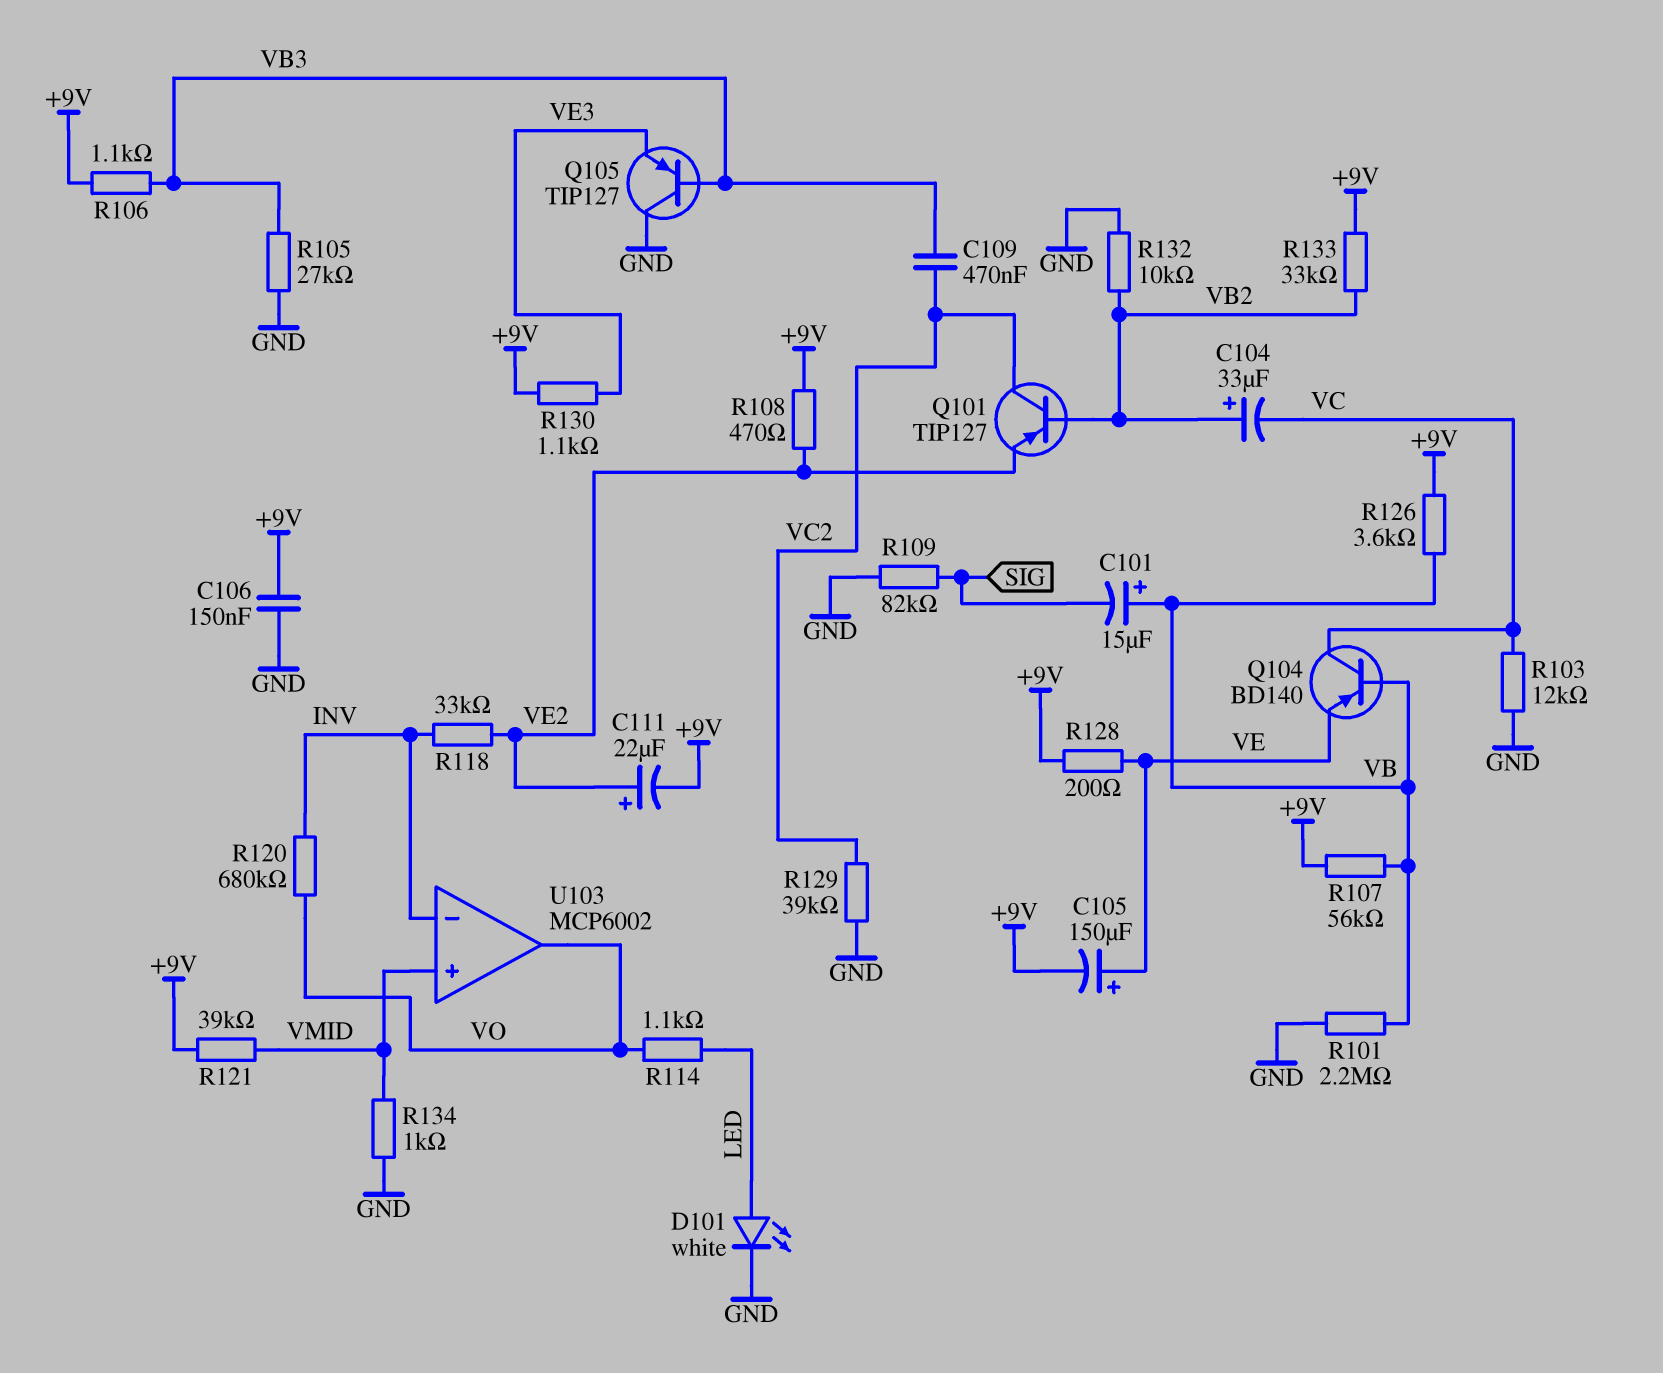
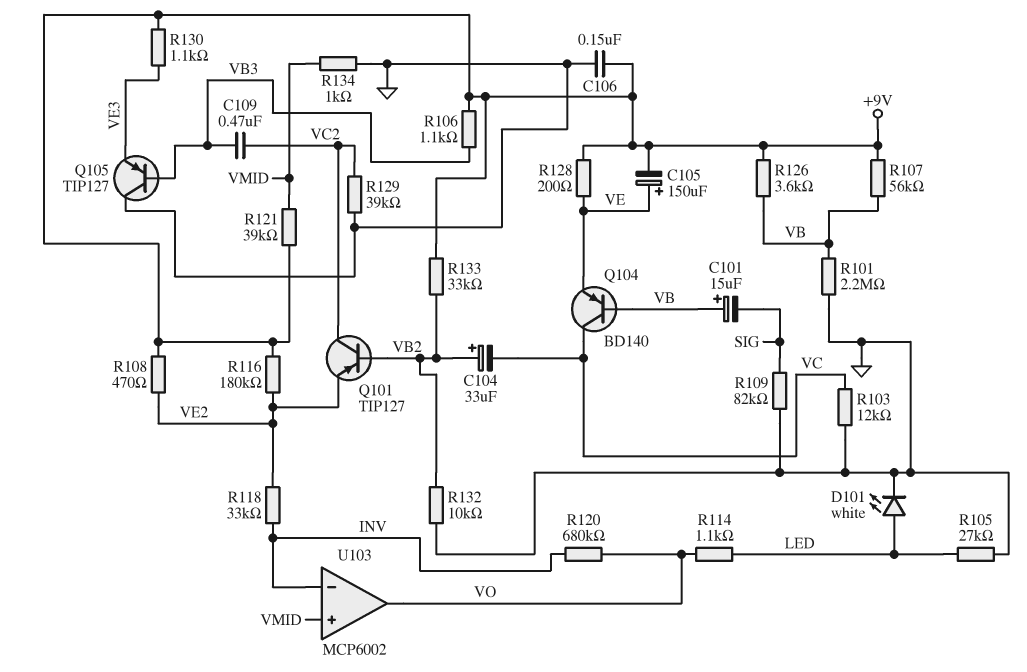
C111: 22uF (plus VE2, minus +9V) -> none
R105: 27k (GND, VB3) -> 27k (GND, LED)
R116: none -> 180k (+9V, VE2)

